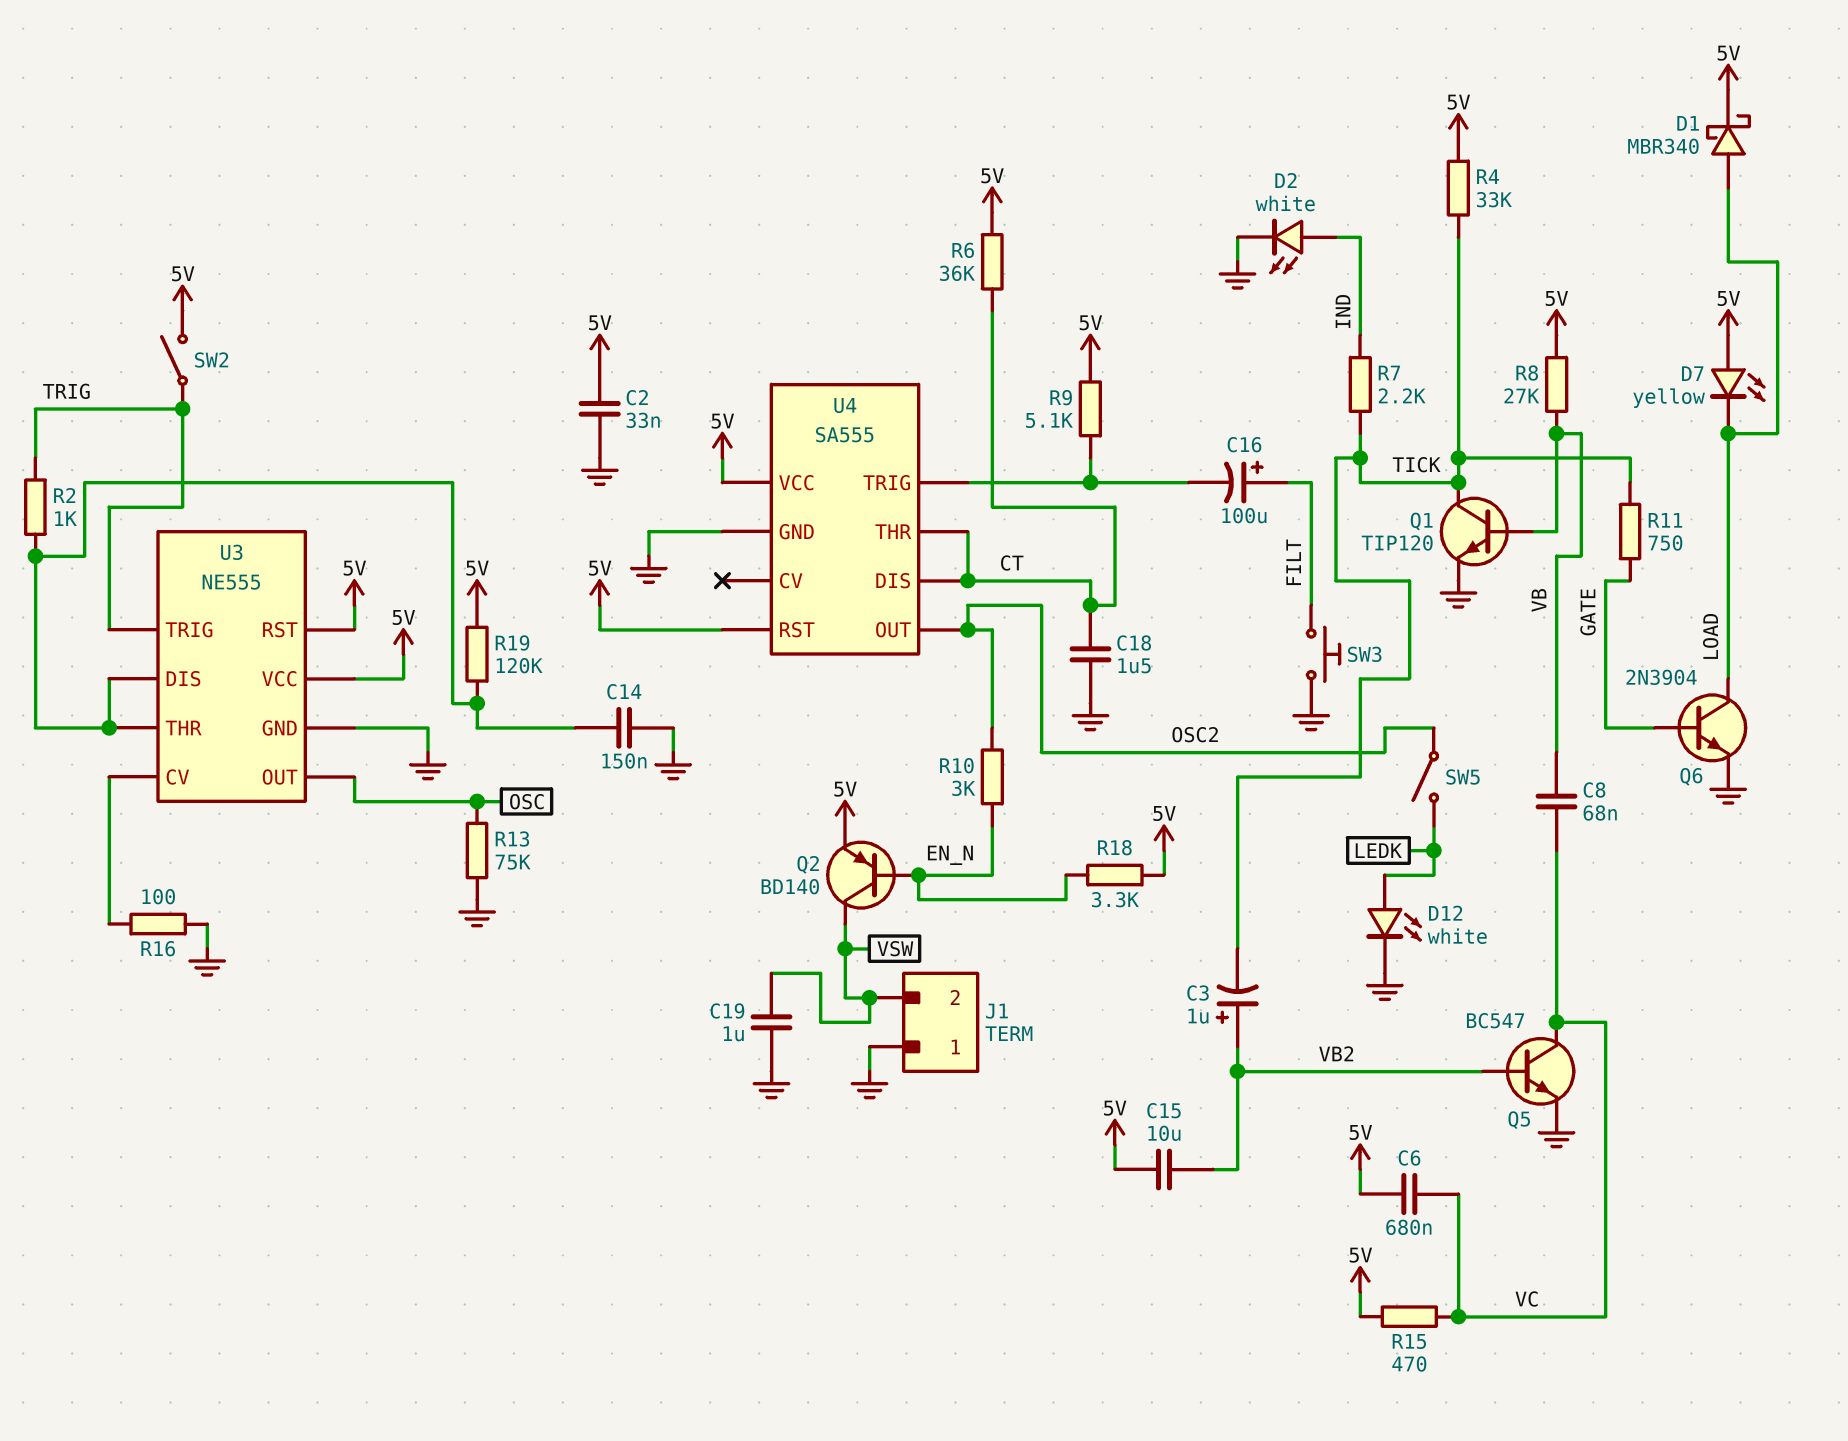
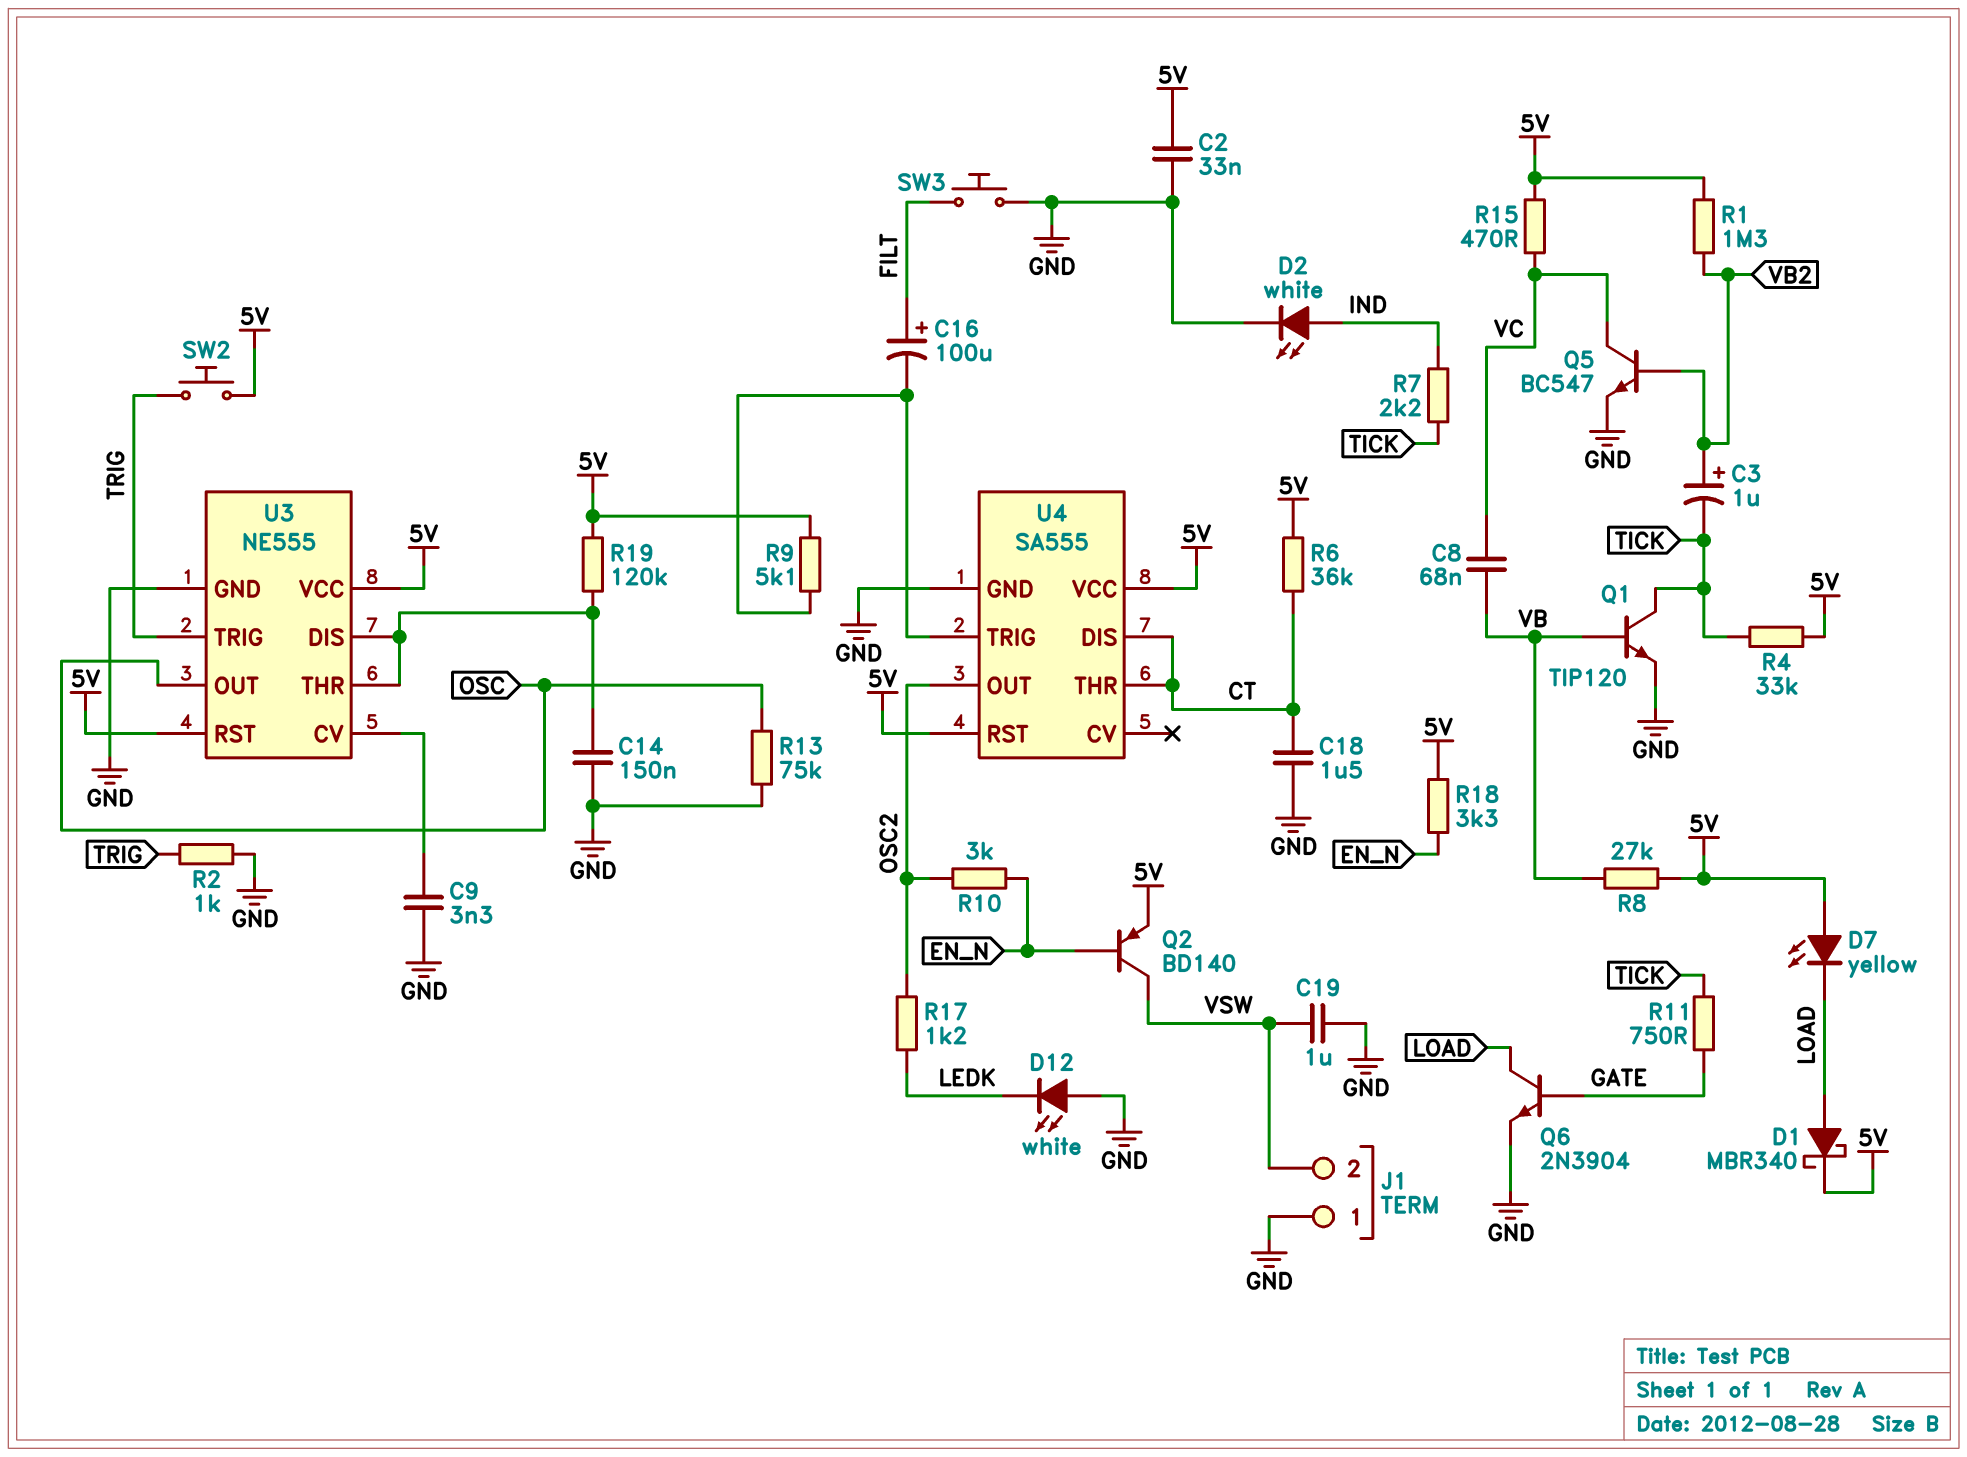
C6: 680nF (5V, VC) -> none
C9: none -> 3.3nF (GND, U3/CV)
C15: 10uF (5V, VB2) -> none
D12: LED white (A LEDK, K GND) -> LED white (A GND, K LEDK)
R1: none -> 1.3M (5V, VB2)
R2: 1k (TRIG, U3/DIS) -> 1k (GND, TRIG)
R16: 100 (GND, U3/CV) -> none
R17: none -> 1.2k (LEDK, OSC2)
SW2: switch (5V, TRIG) -> button (5V, TRIG)
SW5: switch (LEDK, OSC2) -> none

